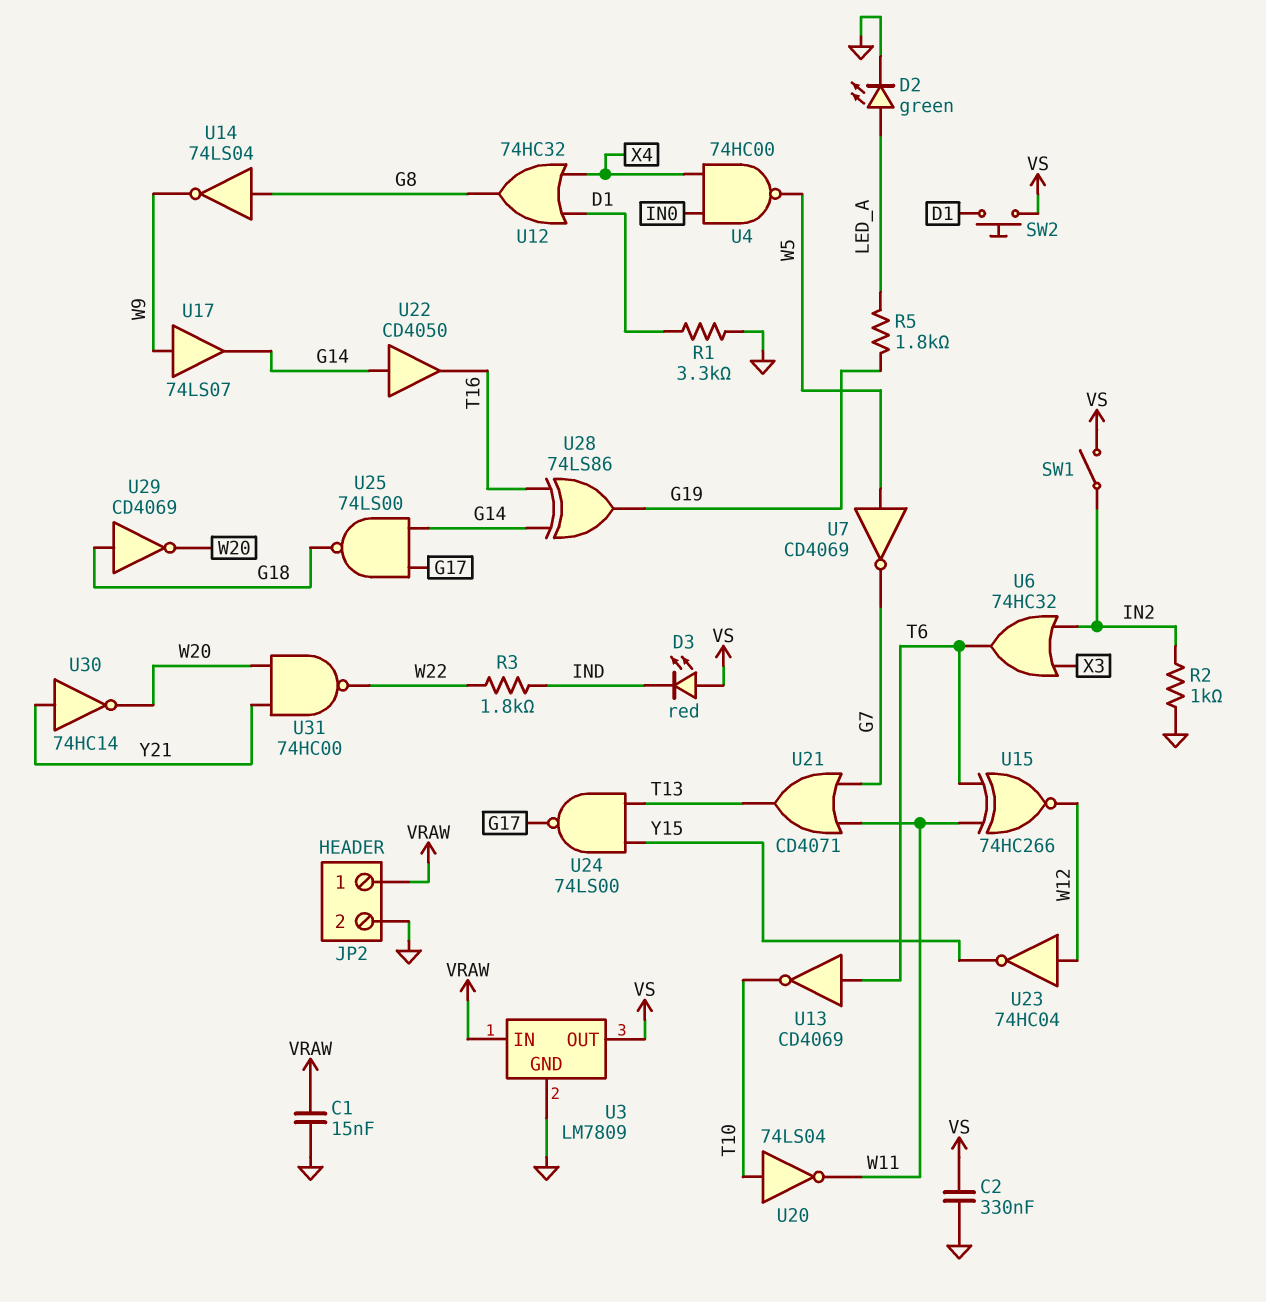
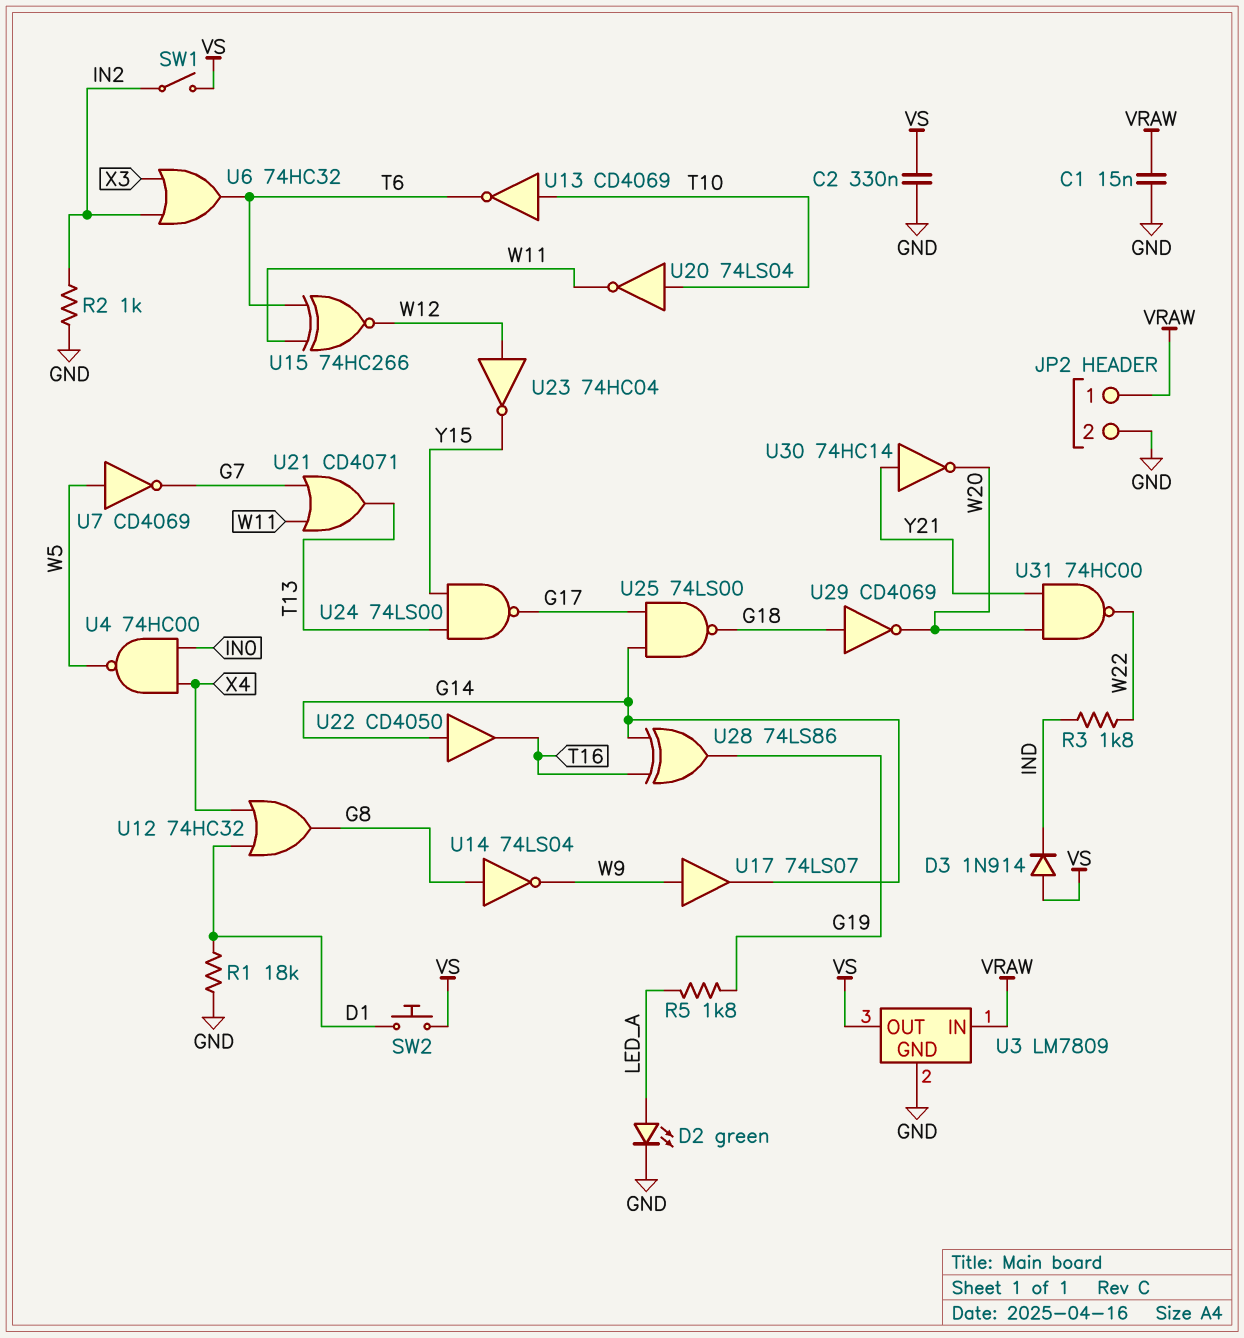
D3: LED red (A VS, K IND) -> diode 1N914 (A VS, K IND)
R1: 3.3k (D1, GND) -> 18k (D1, GND)
U13: NOT CD4069 (in T6, out T10) -> NOT CD4069 (in T10, out T6)

